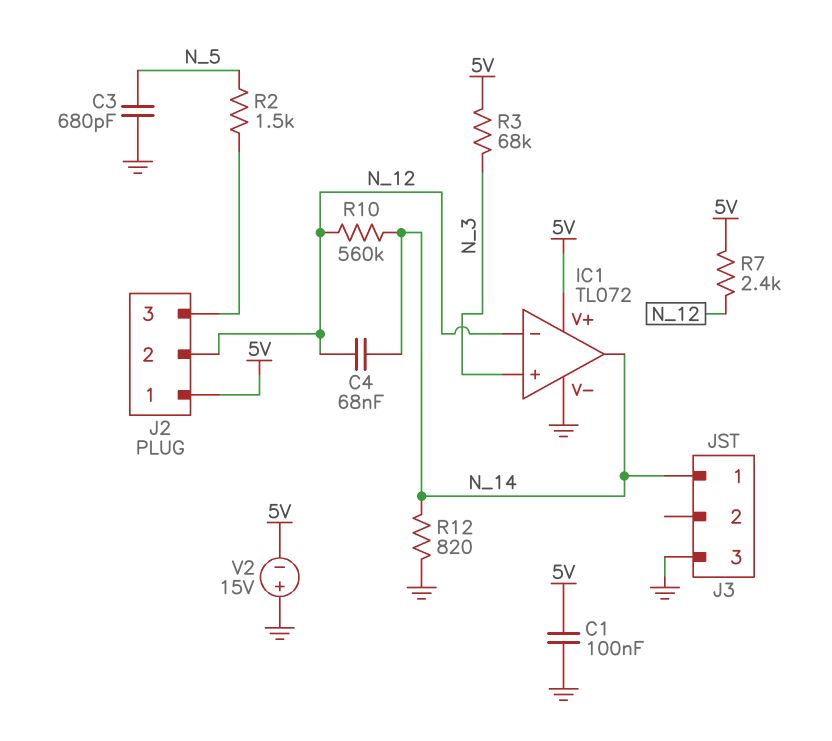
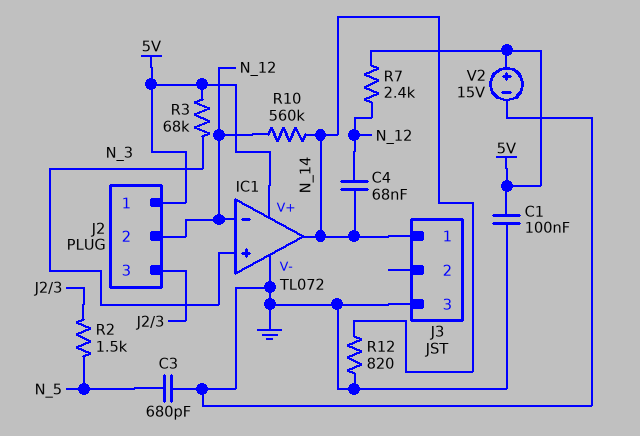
V2: 15V (plus GND, minus 5V) -> 15V (plus 5V, minus GND)

